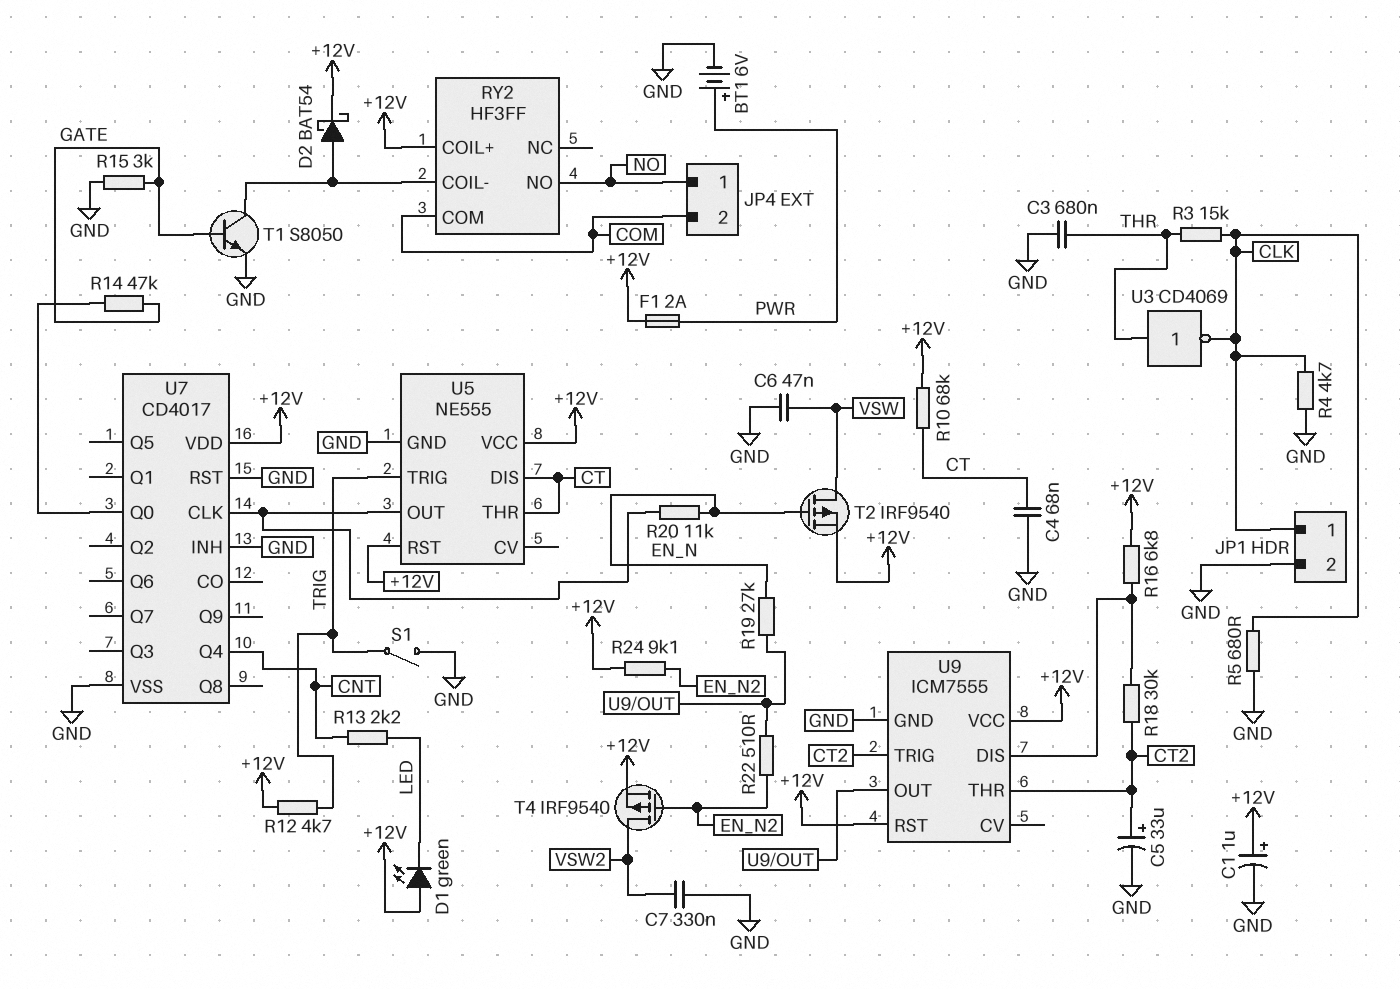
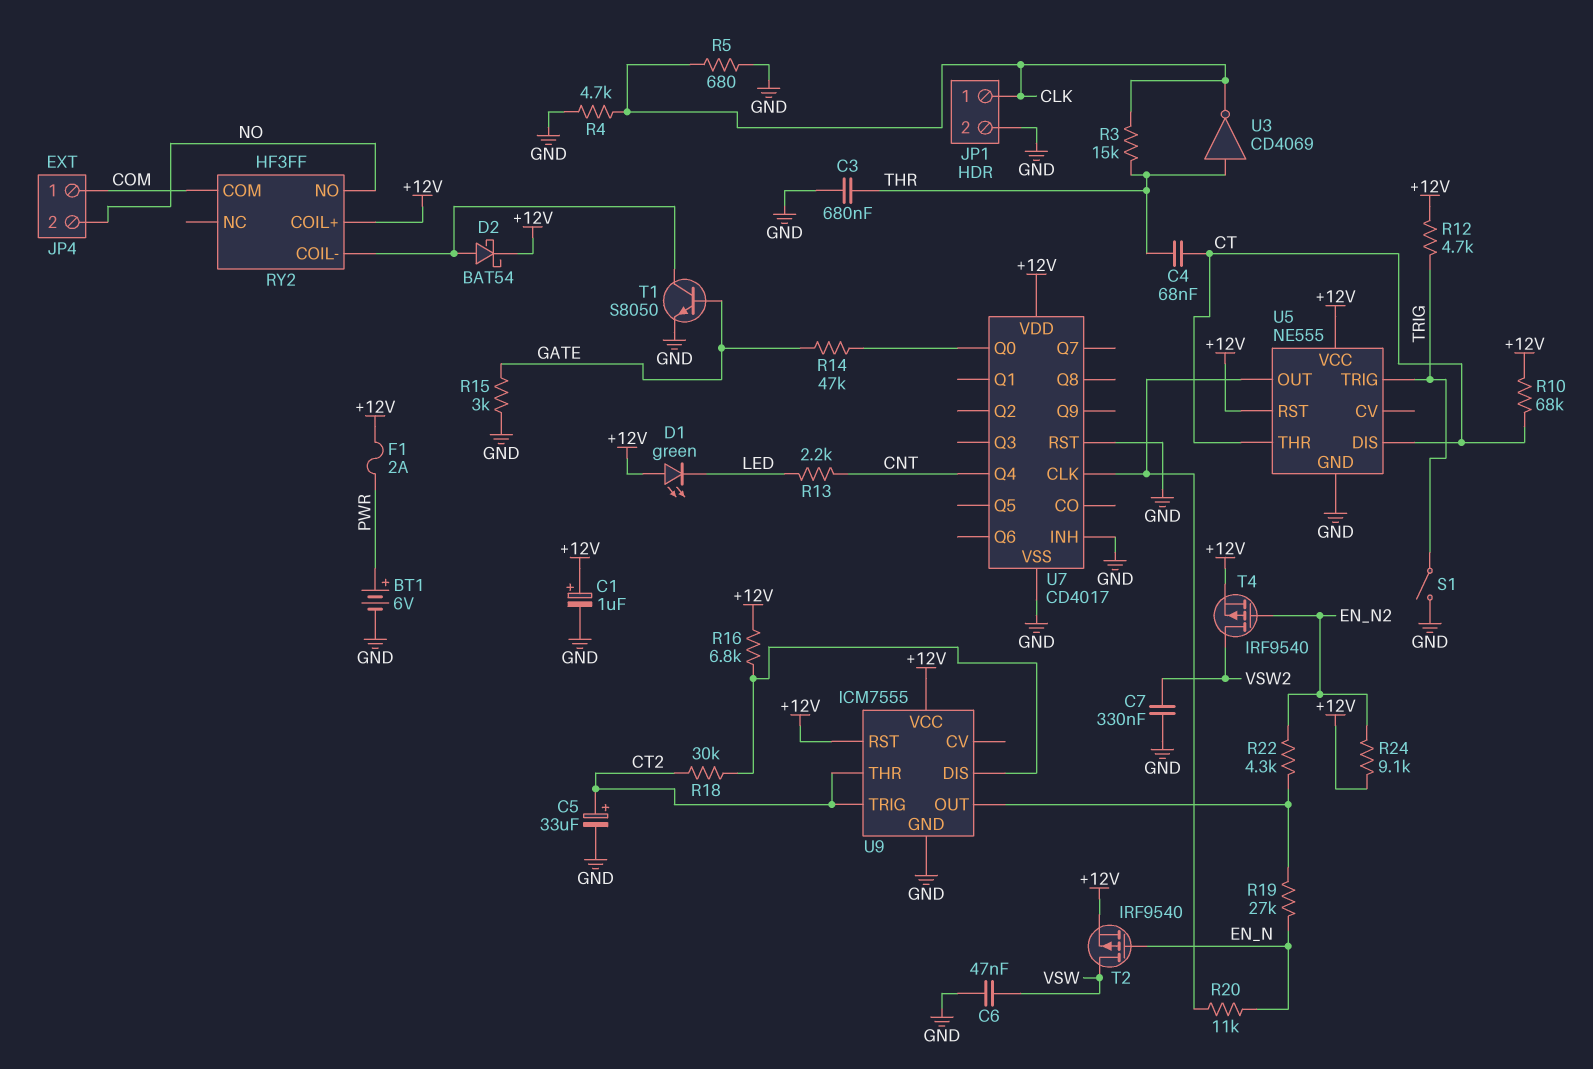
C4: 68nF (CT, GND) -> 68nF (CT, THR)
JP4 pin 1: NO -> COM
JP4 pin 2: COM -> NO
R22: 510 (EN_N2, U9/OUT) -> 4.3k (EN_N2, U9/OUT)

